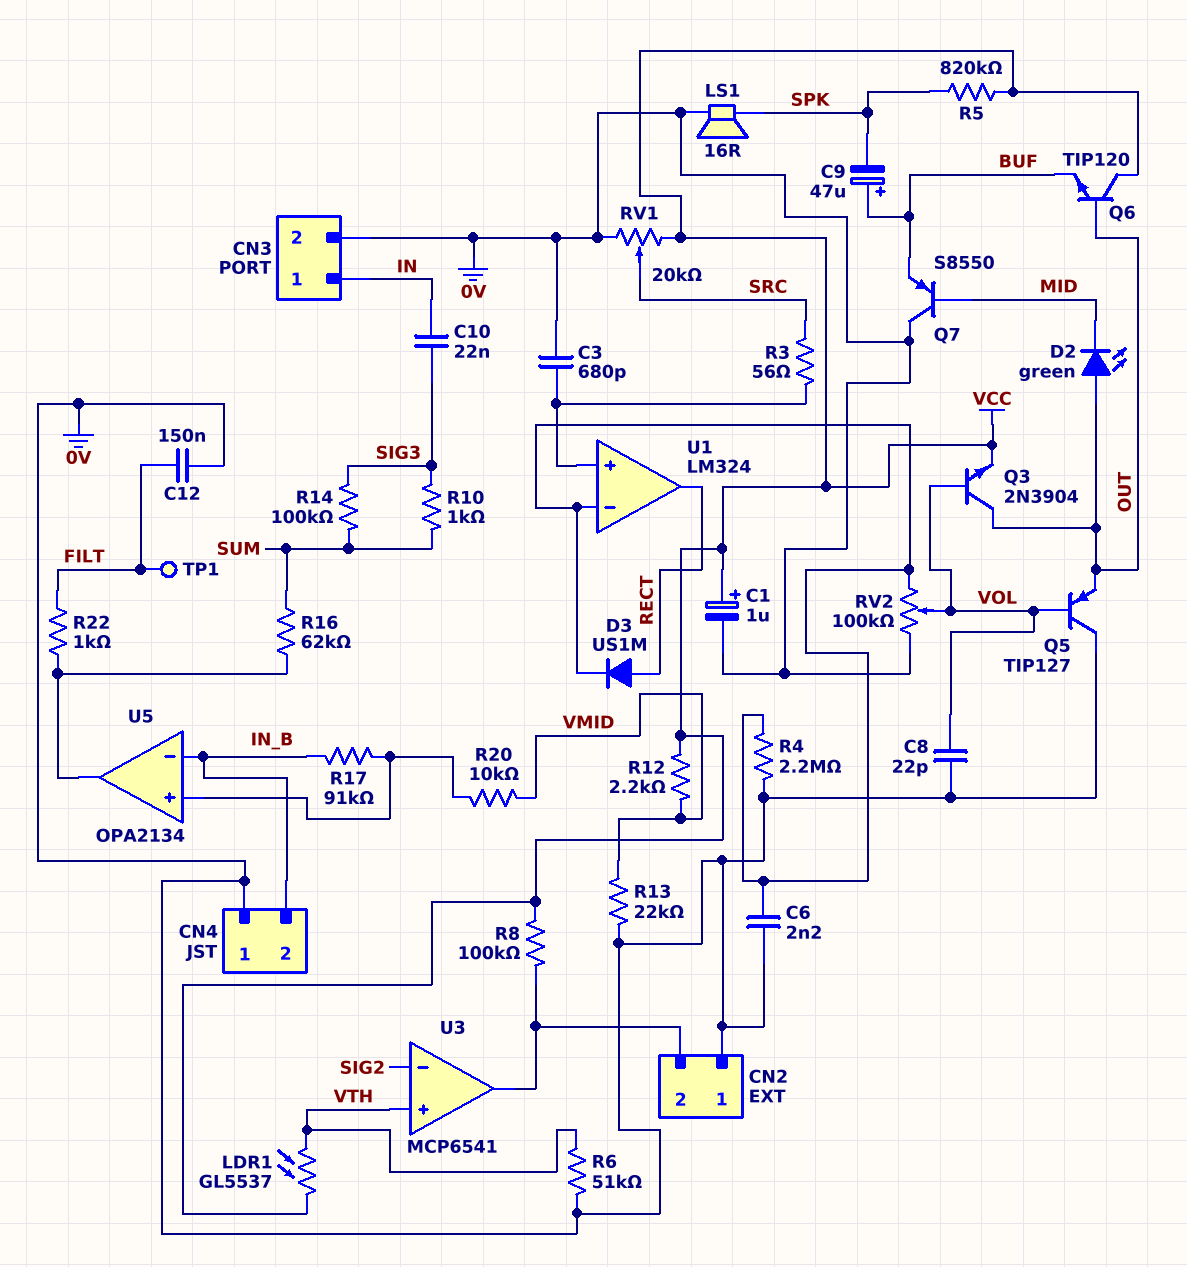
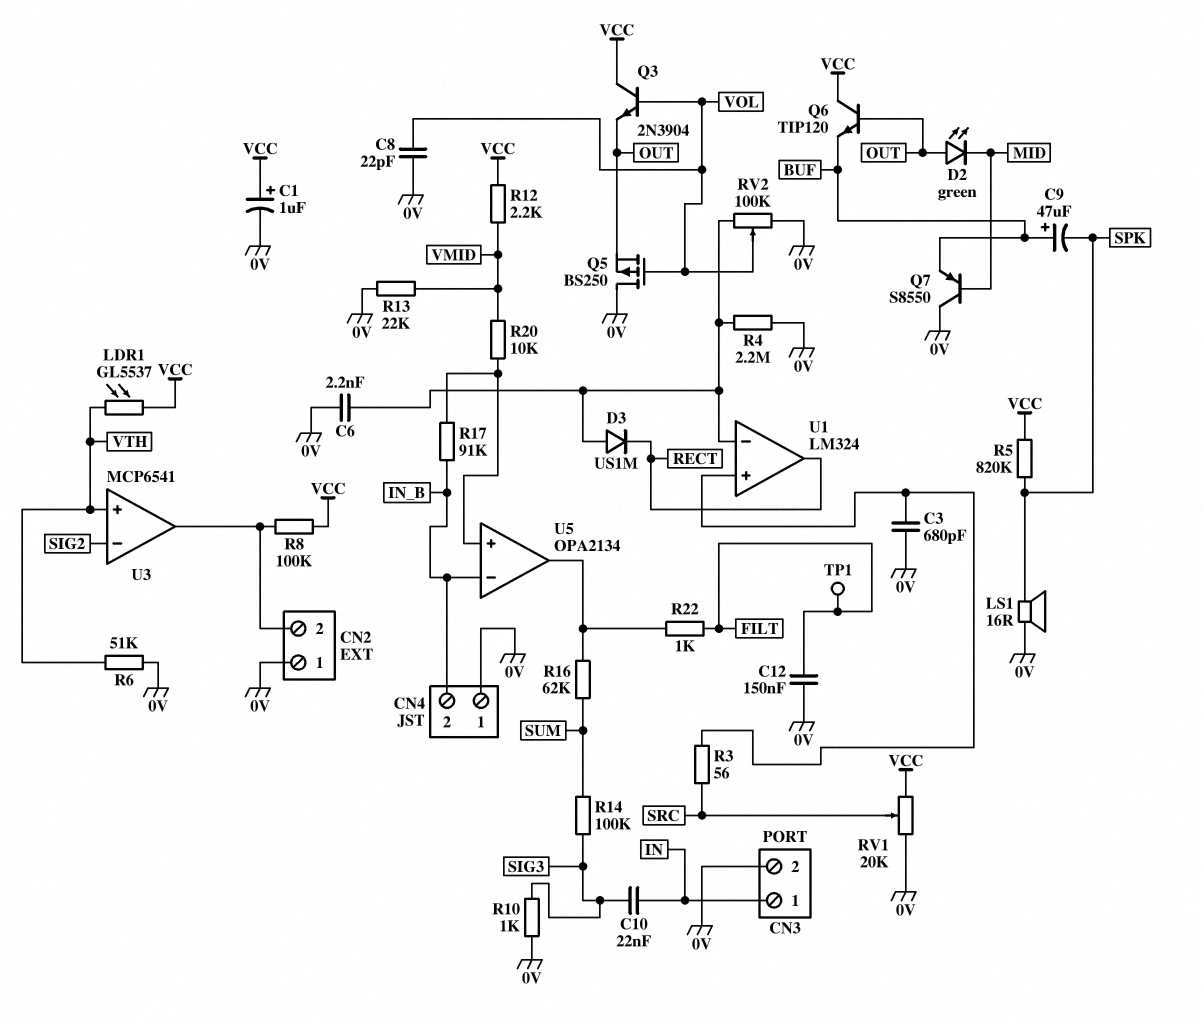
D3: diode US1M (A RECT, K U1/in-) -> diode US1M (A U1/in-, K RECT)
Q3: NPN 2N3904 (B VOL, C OUT, E VCC) -> NPN 2N3904 (B VOL, C VCC, E OUT)
Q5: PNP TIP127 (B VOL, C 0V, E OUT) -> PMOS BS250 (G VOL, D 0V, S OUT)
R10: 1k (SIG3, SUM) -> 1k (0V, SIG3)

